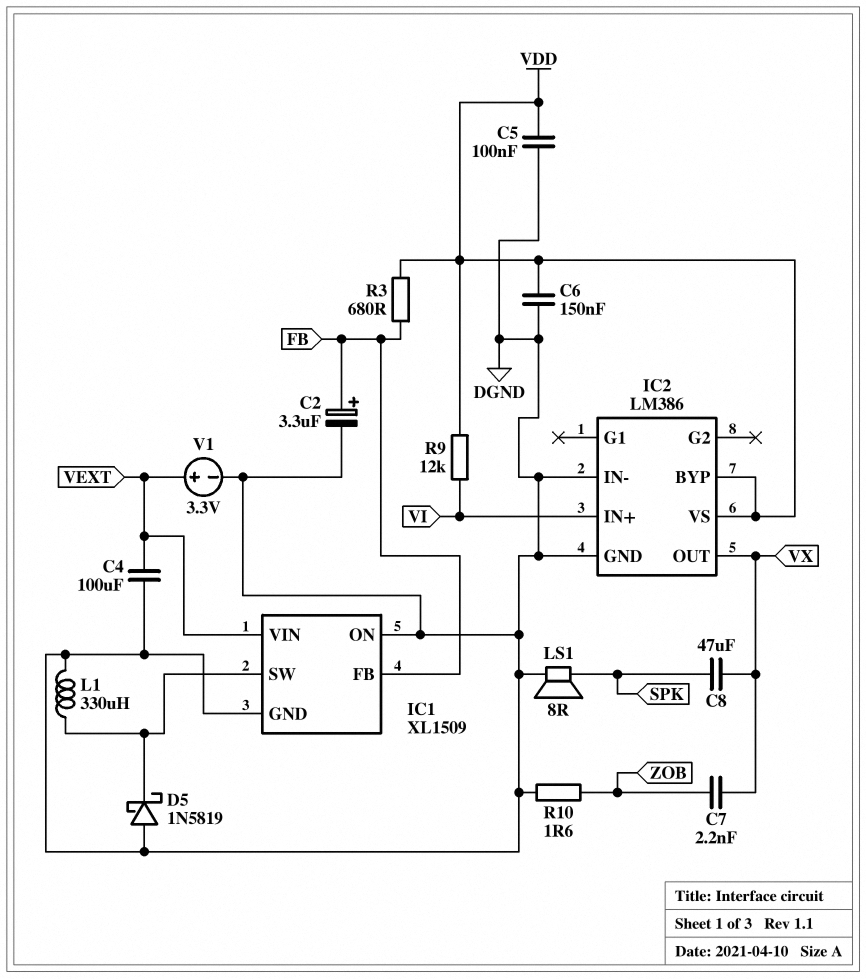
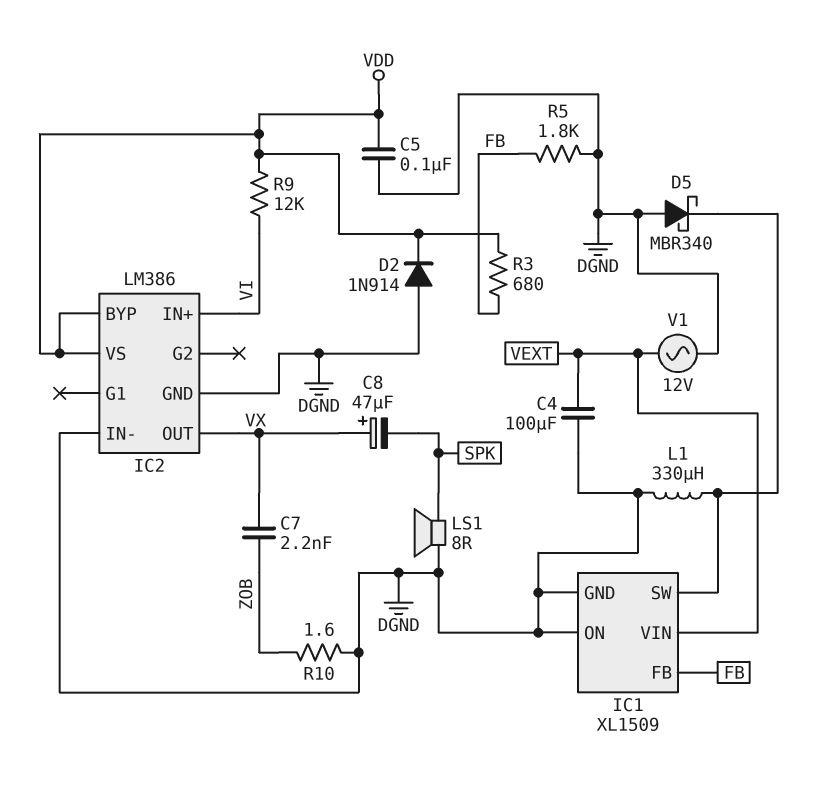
C2: 3.3uF (plus FB, minus DGND) -> none
C6: 150nF (DGND, VDD) -> none
C8: 47uF (SPK, VX) -> 47uF (plus VX, minus SPK)
D2: none -> diode 1N914 (A DGND, K VDD)
D5: schottky 1N5819 (A DGND, K IC1/SW) -> schottky MBR340 (A DGND, K IC1/SW)
R5: none -> 1.8k (DGND, FB)
V1: 3.3V (plus VEXT, minus DGND) -> AC 12V (DGND, VEXT)

